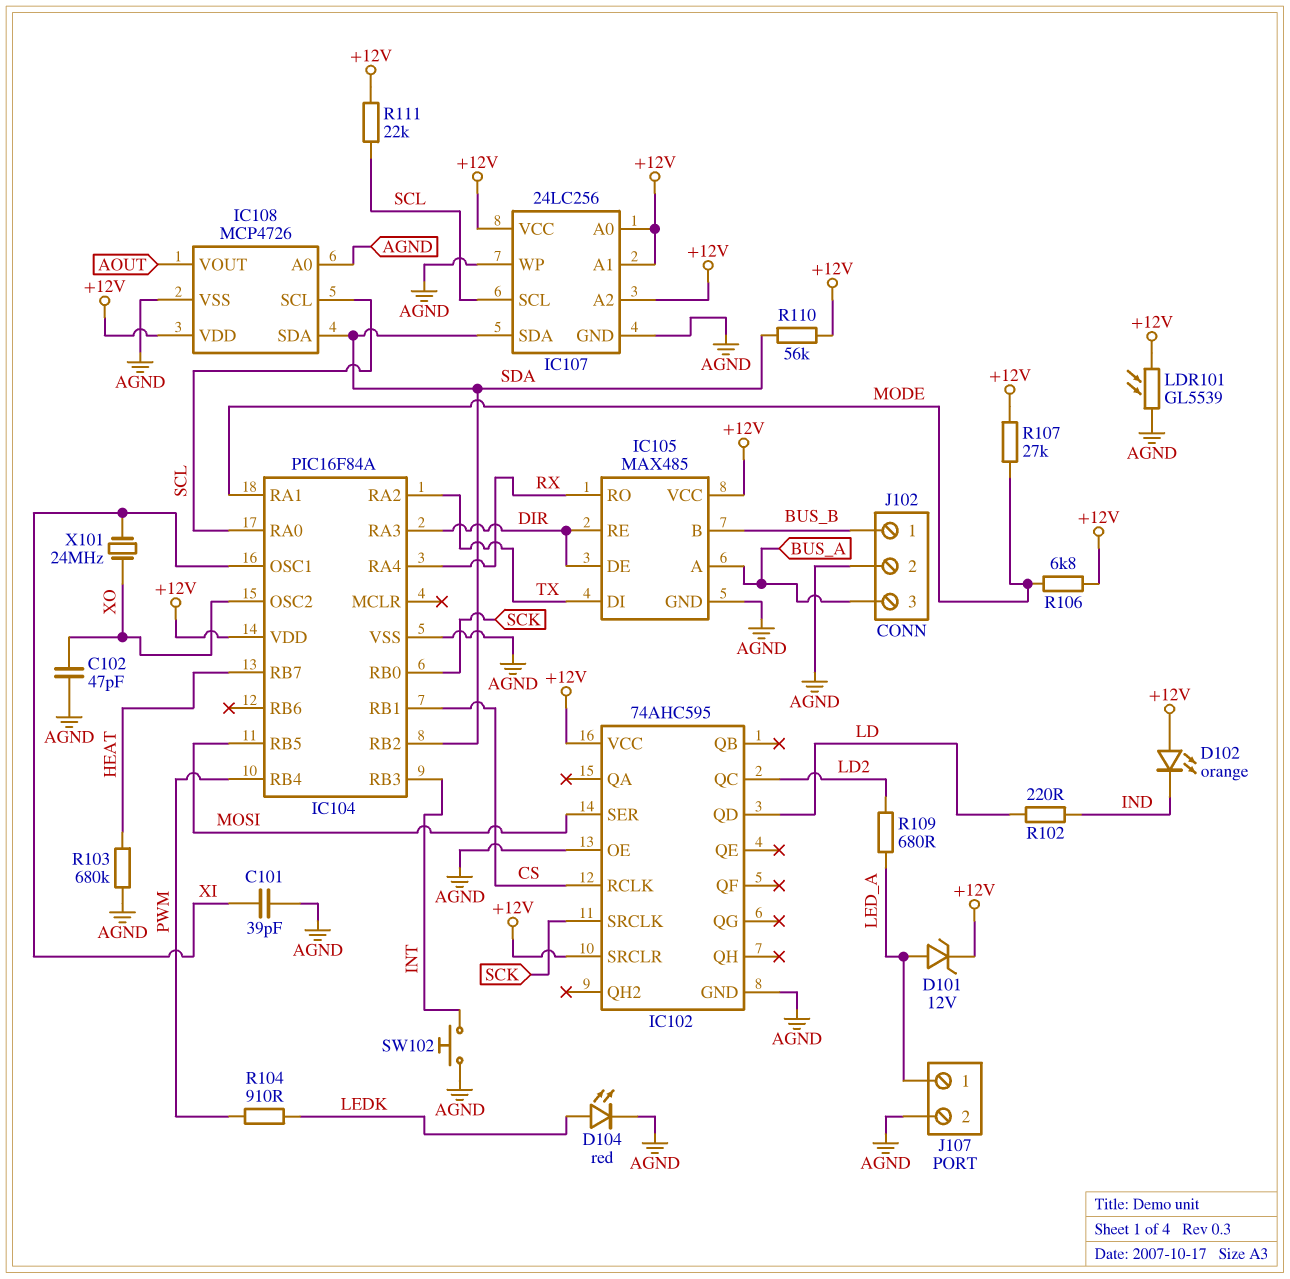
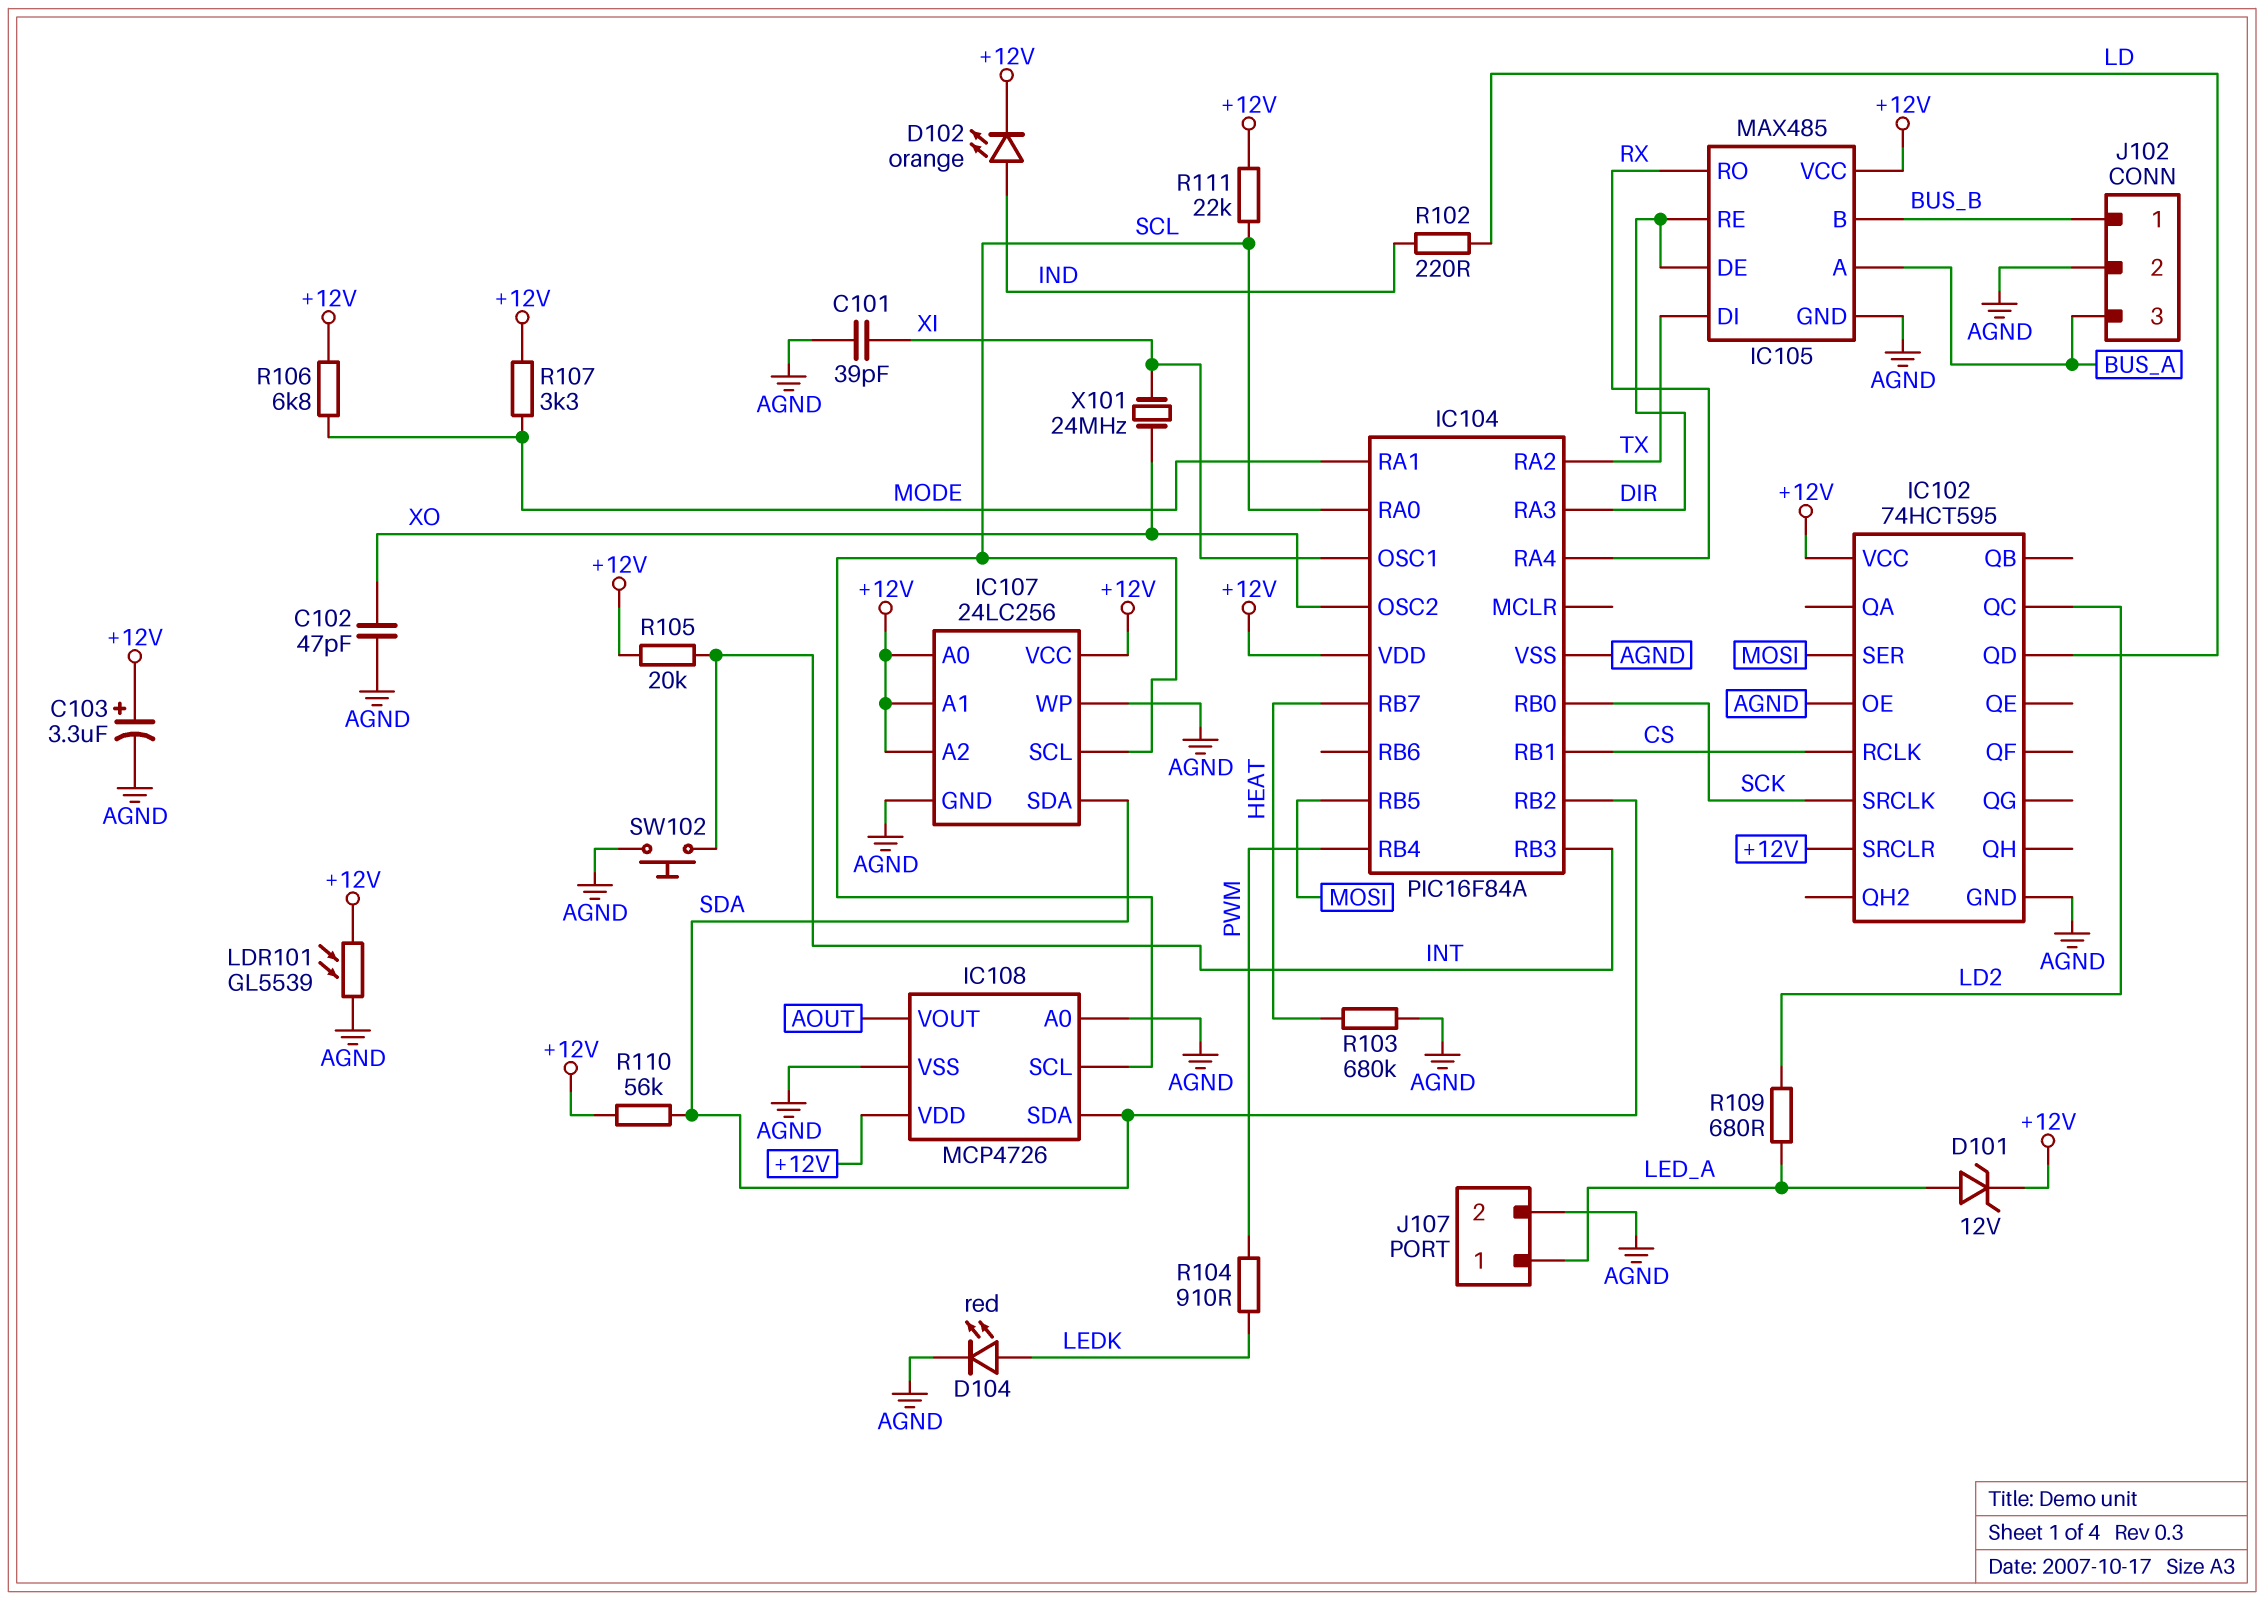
C103: none -> 3.3uF (plus +12V, minus AGND)
D102: LED orange (A +12V, K IND) -> LED orange (A IND, K +12V)
IC102: 74AHC595 -> 74HCT595
R105: none -> 20k (+12V, INT)
R107: 27k (+12V, MODE) -> 3.3k (+12V, MODE)

